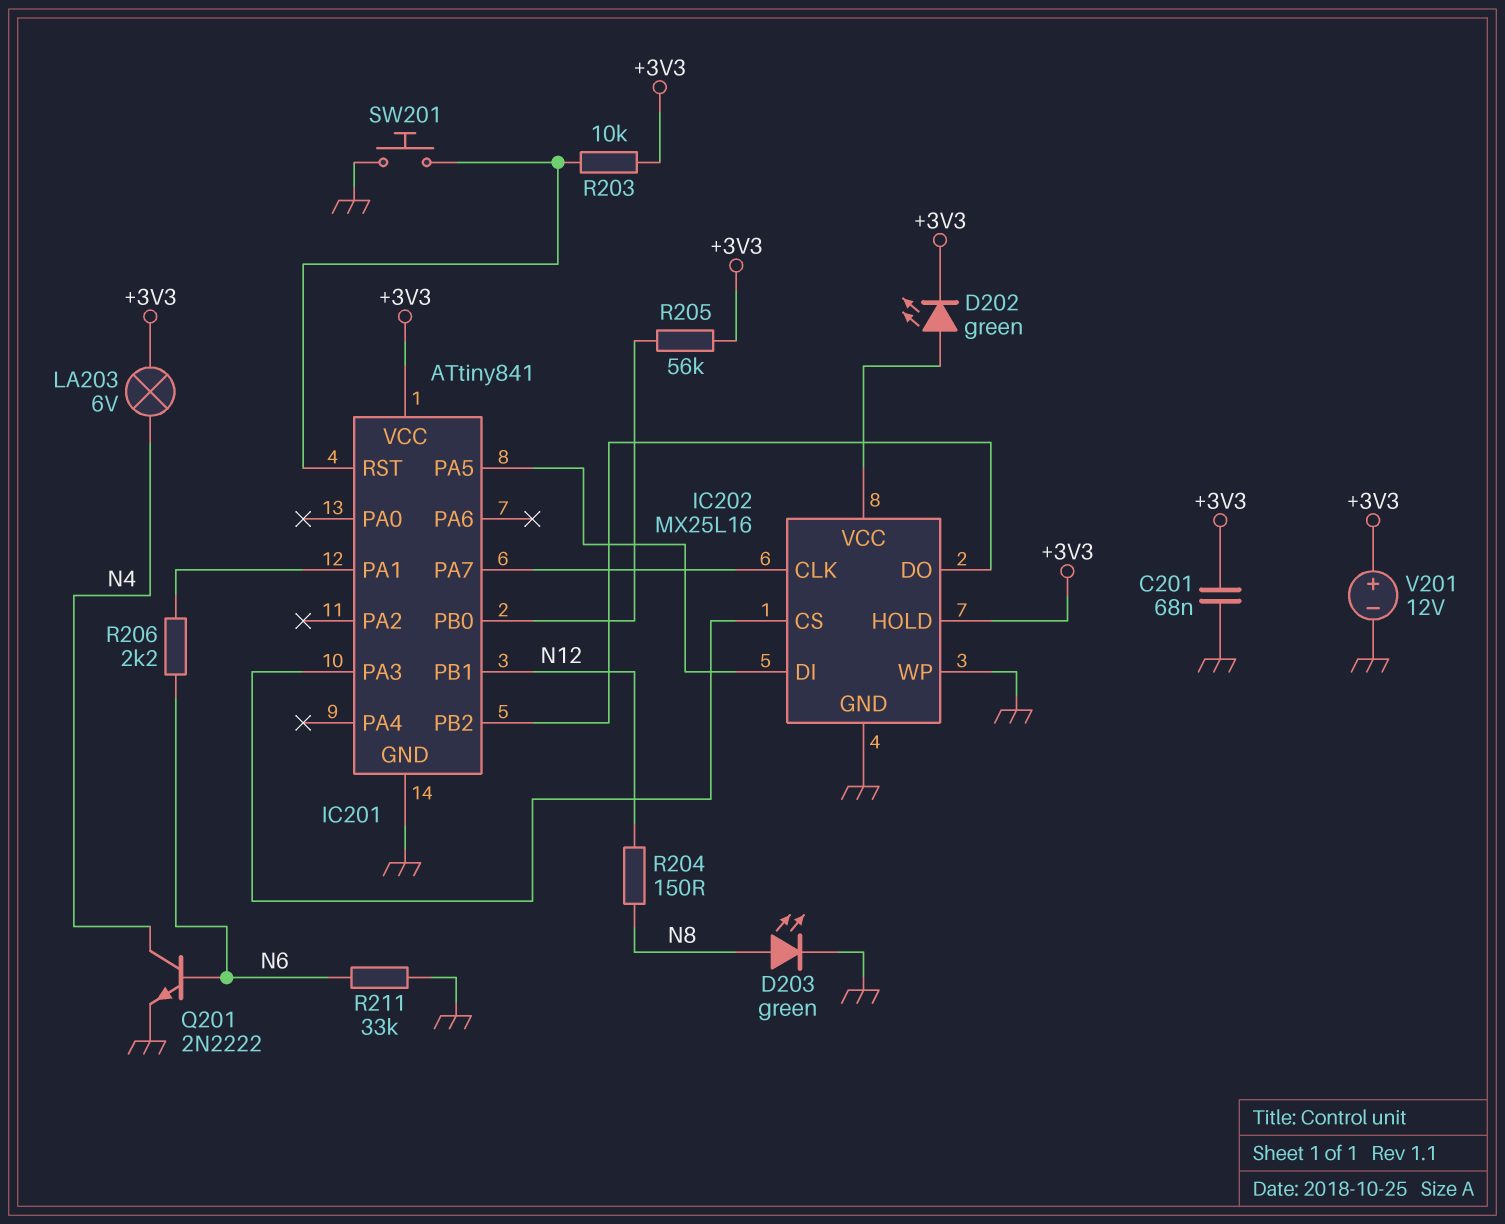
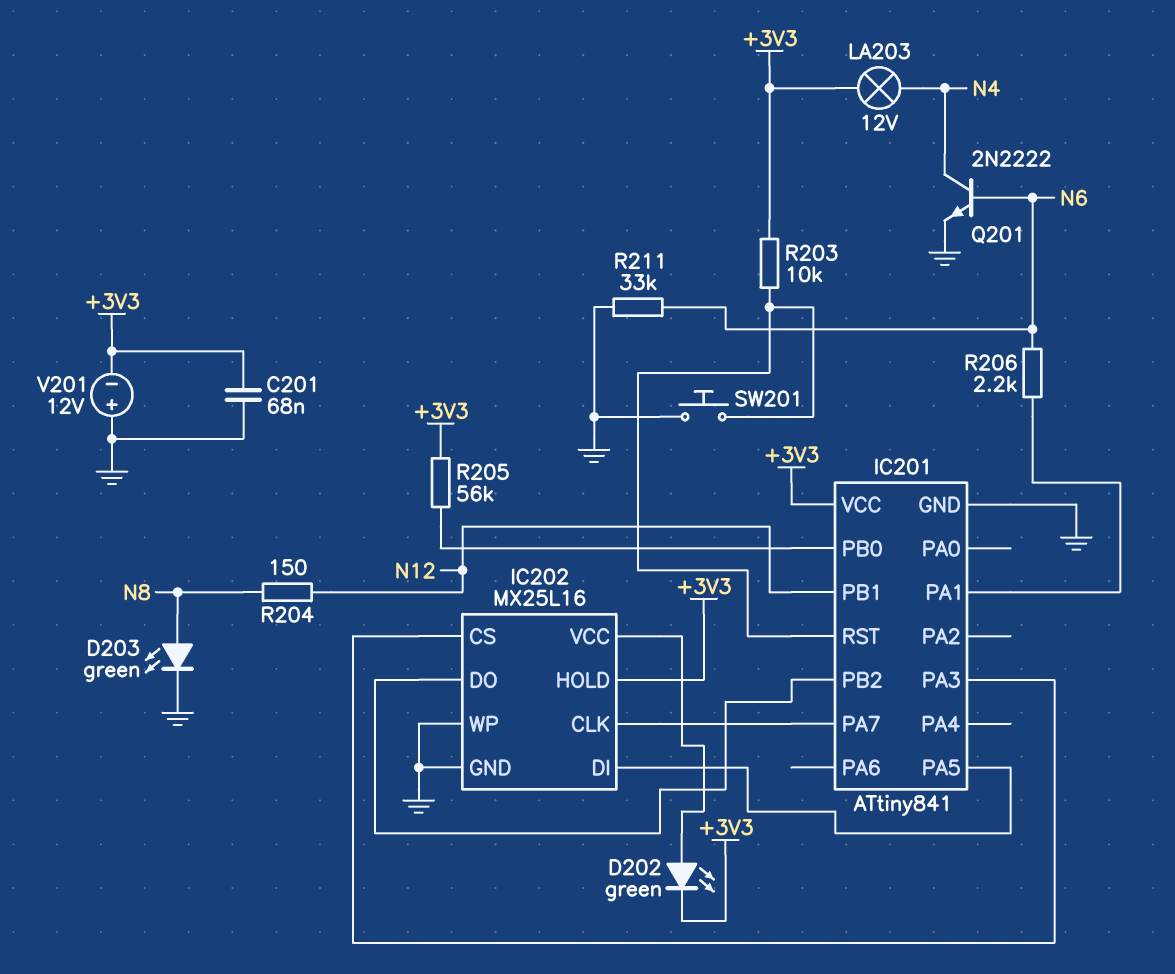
LA203: lamp 6V (+3V3, N4) -> lamp 12V (+3V3, N4)
V201: 12V (plus +3V3, minus GND) -> 12V (plus GND, minus +3V3)

